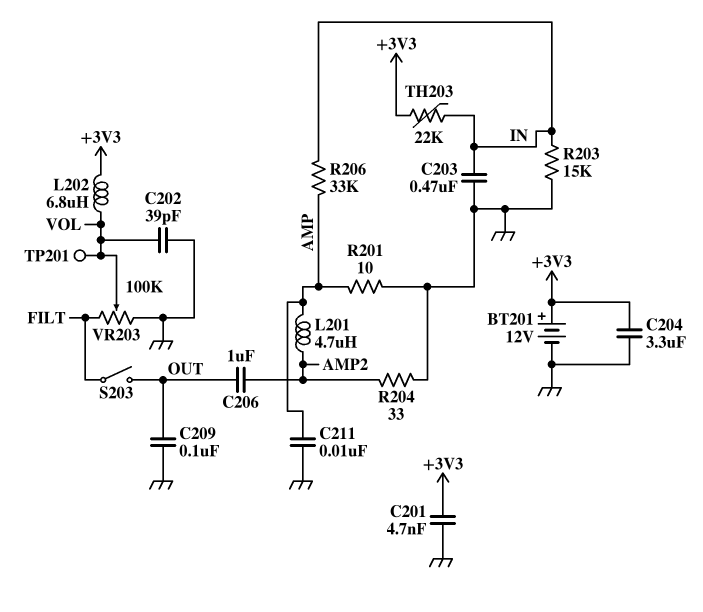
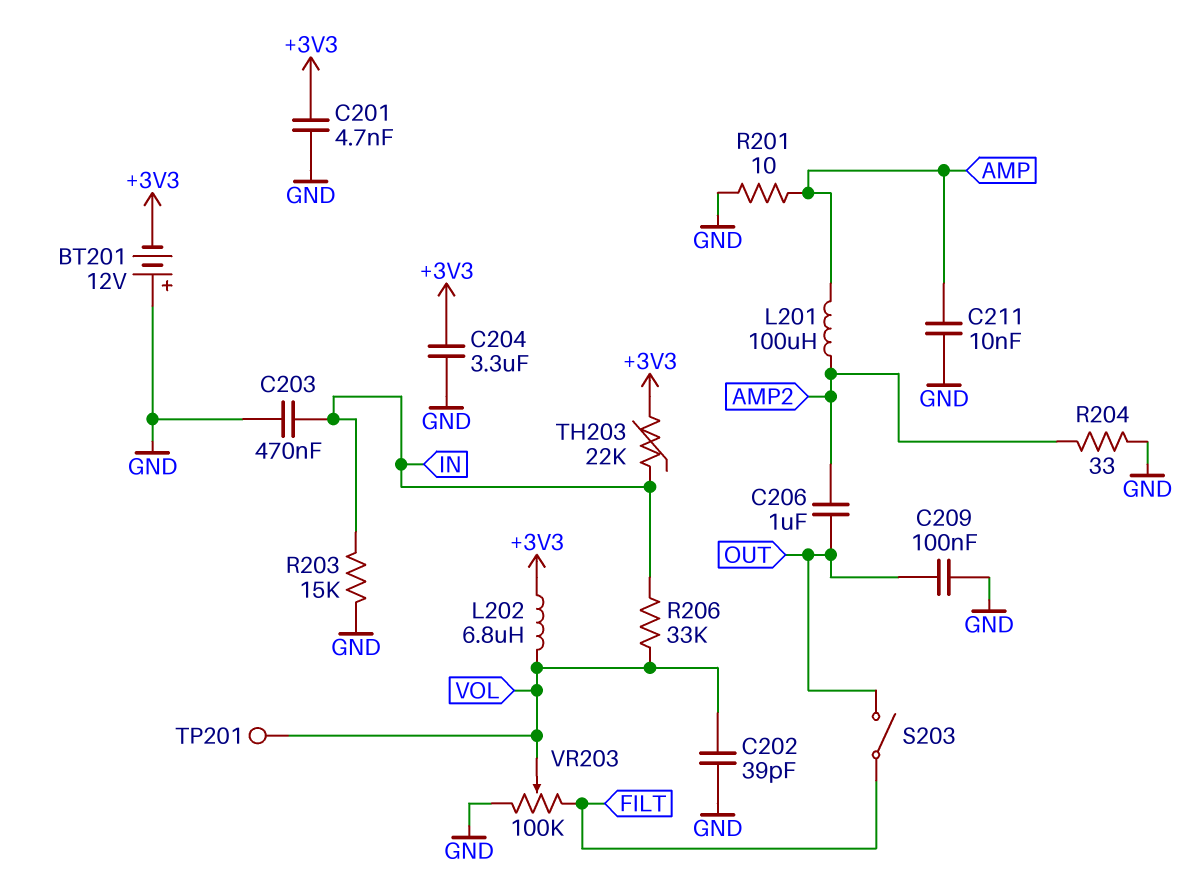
BT201: 12V (plus +3V3, minus GND) -> 12V (plus GND, minus +3V3)
L201: 4.7uH (AMP, AMP2) -> 100uH (AMP, AMP2)
R206: 33k (AMP, IN) -> 33k (IN, VOL)

